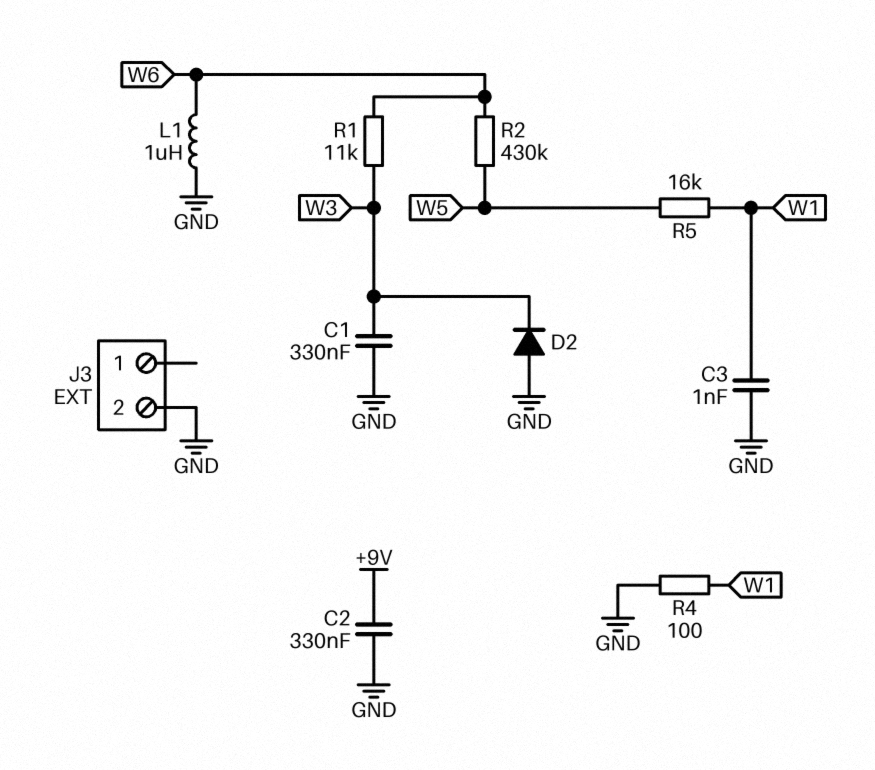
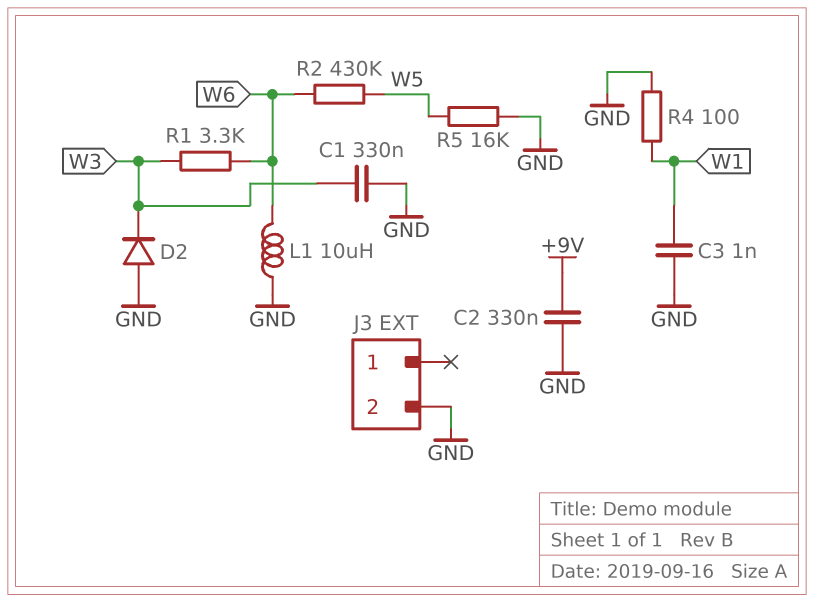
L1: 1uH (GND, W6) -> 10uH (GND, W6)
R1: 11k (W3, W6) -> 3.3k (W3, W6)
R5: 16k (W1, W5) -> 16k (GND, W5)

